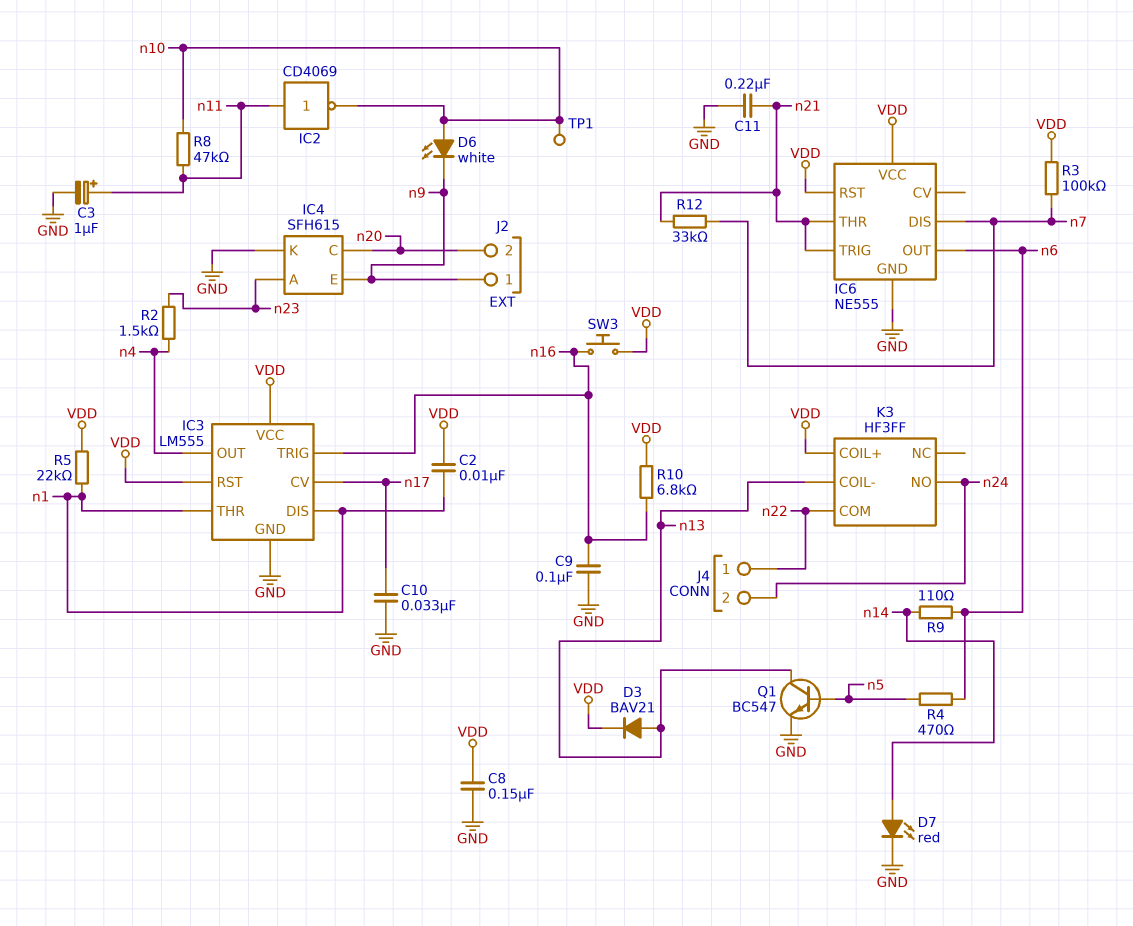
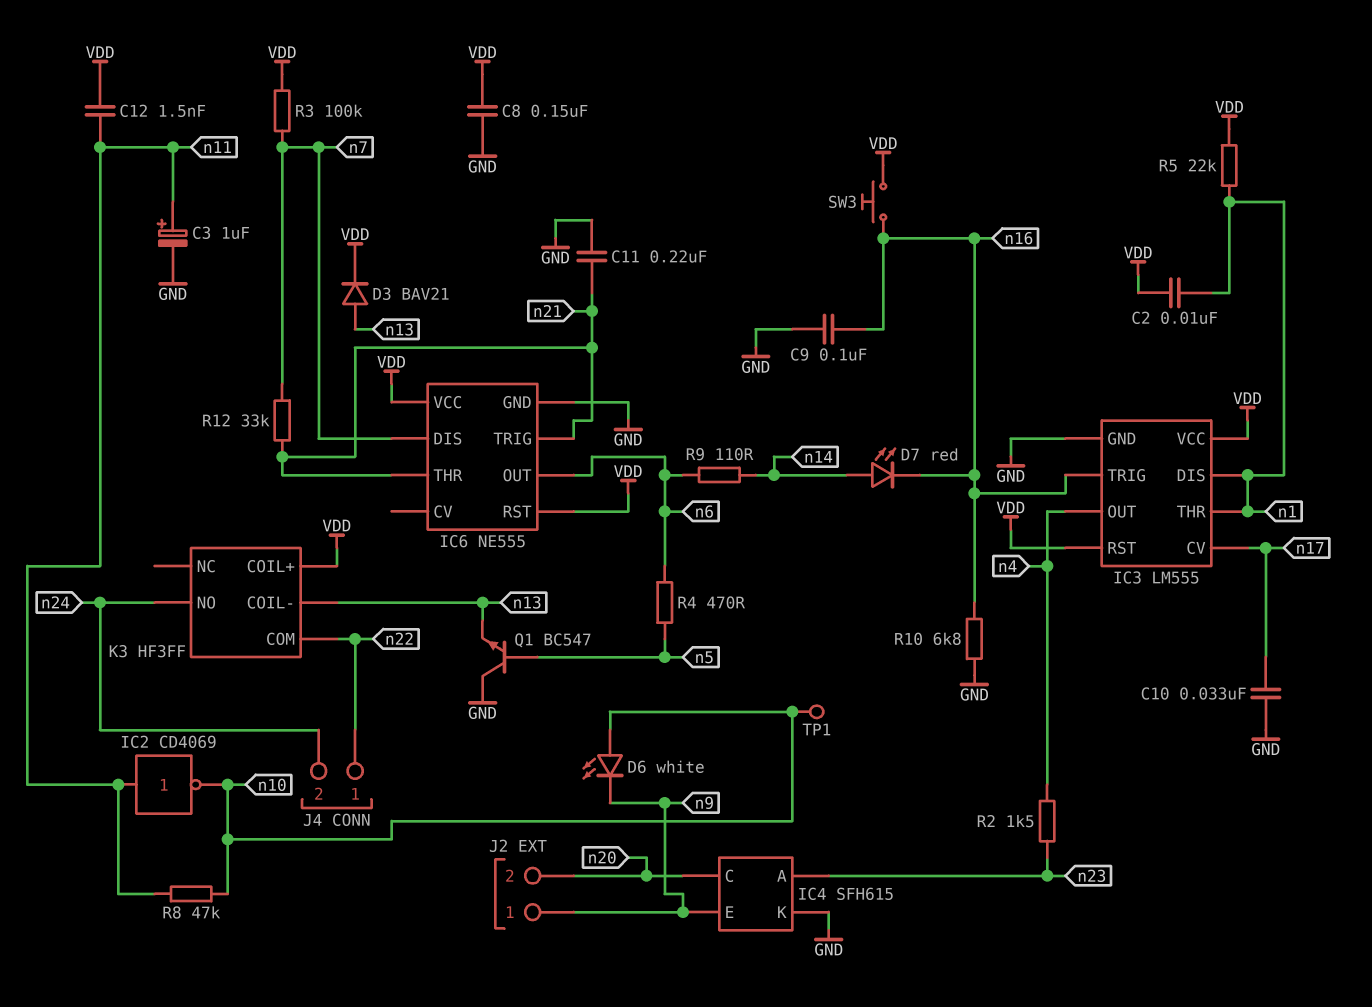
C12: none -> 1.5nF (VDD, n11)
D7: LED red (A n14, K GND) -> LED red (A n14, K n16)
Q1: NPN BC547 (B n5, C n13, E GND) -> NPN BC547 (B n5, C GND, E n13)
R10: 6.8k (VDD, n16) -> 6.8k (GND, n16)

